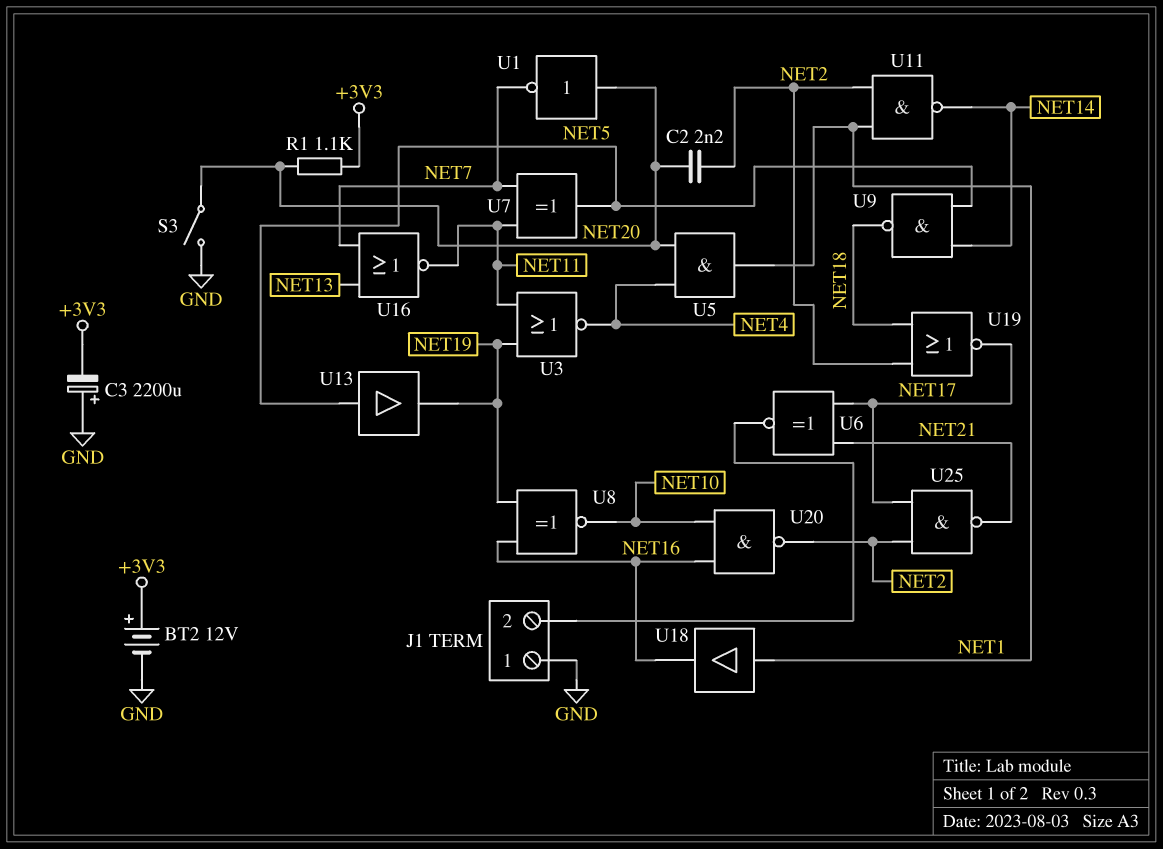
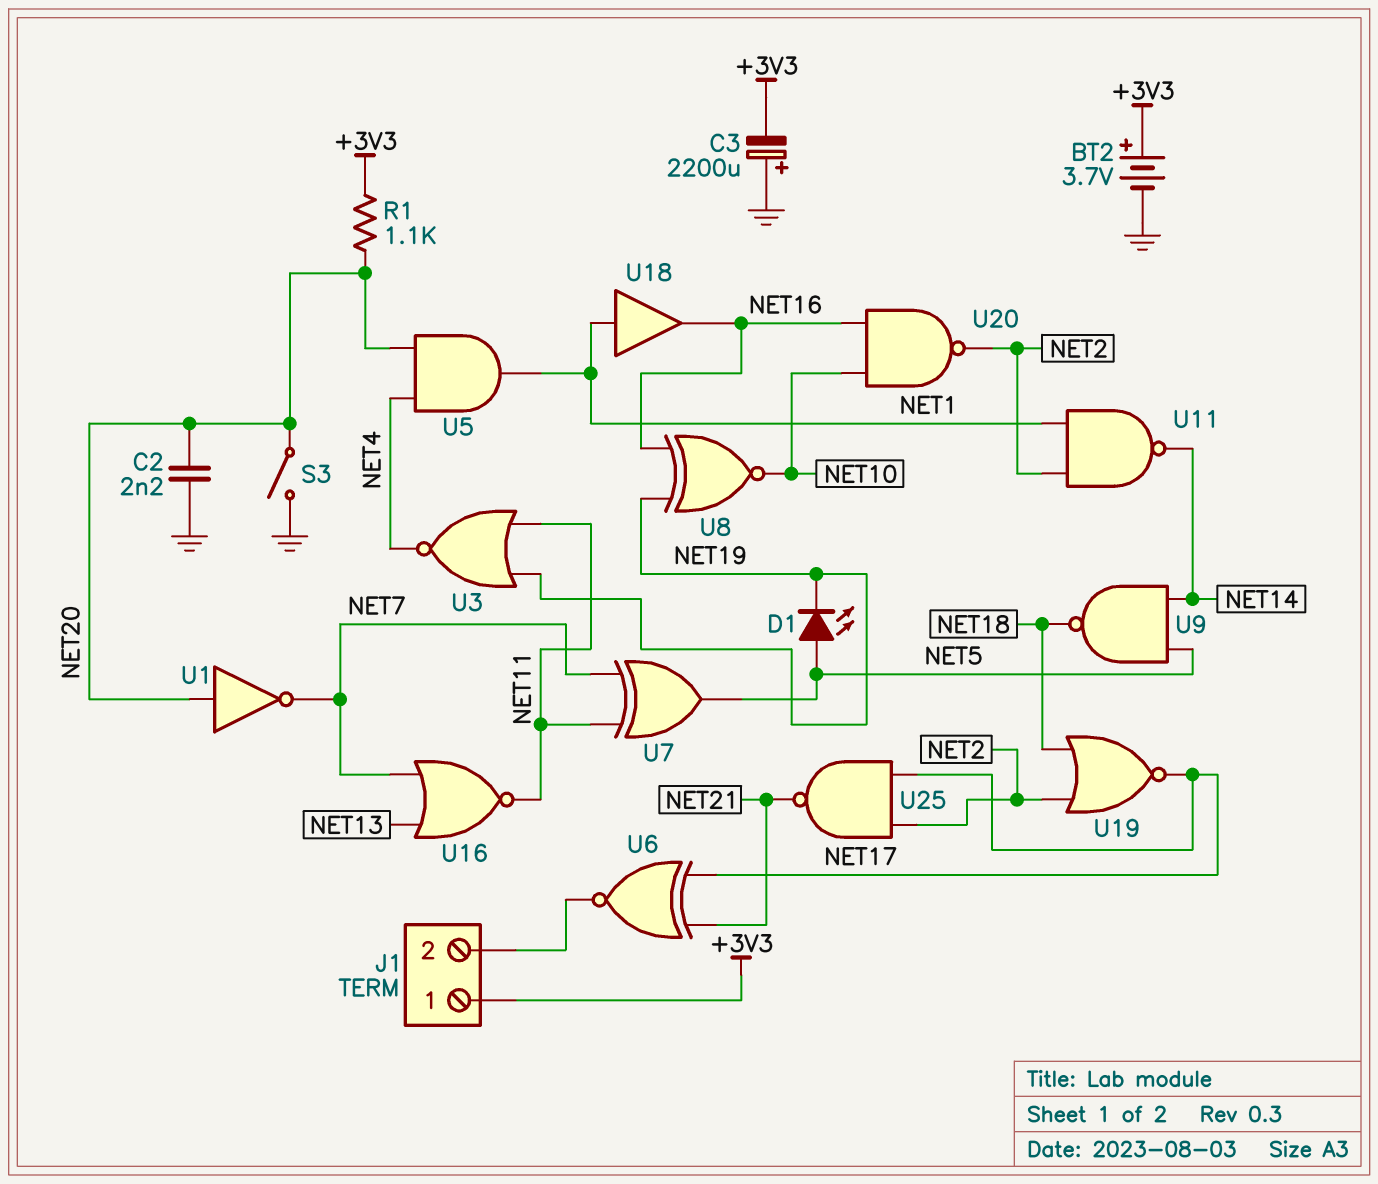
BT2: 12V (plus +3V3, minus GND) -> 3.7V (plus +3V3, minus GND)
C2: 2.2nF (NET2, NET20) -> 2.2nF (GND, NET20)
D1: none -> LED (A NET5, K NET19)
J1 pin 1: GND -> +3V3
U13: buffer (in NET5, out NET19) -> none

